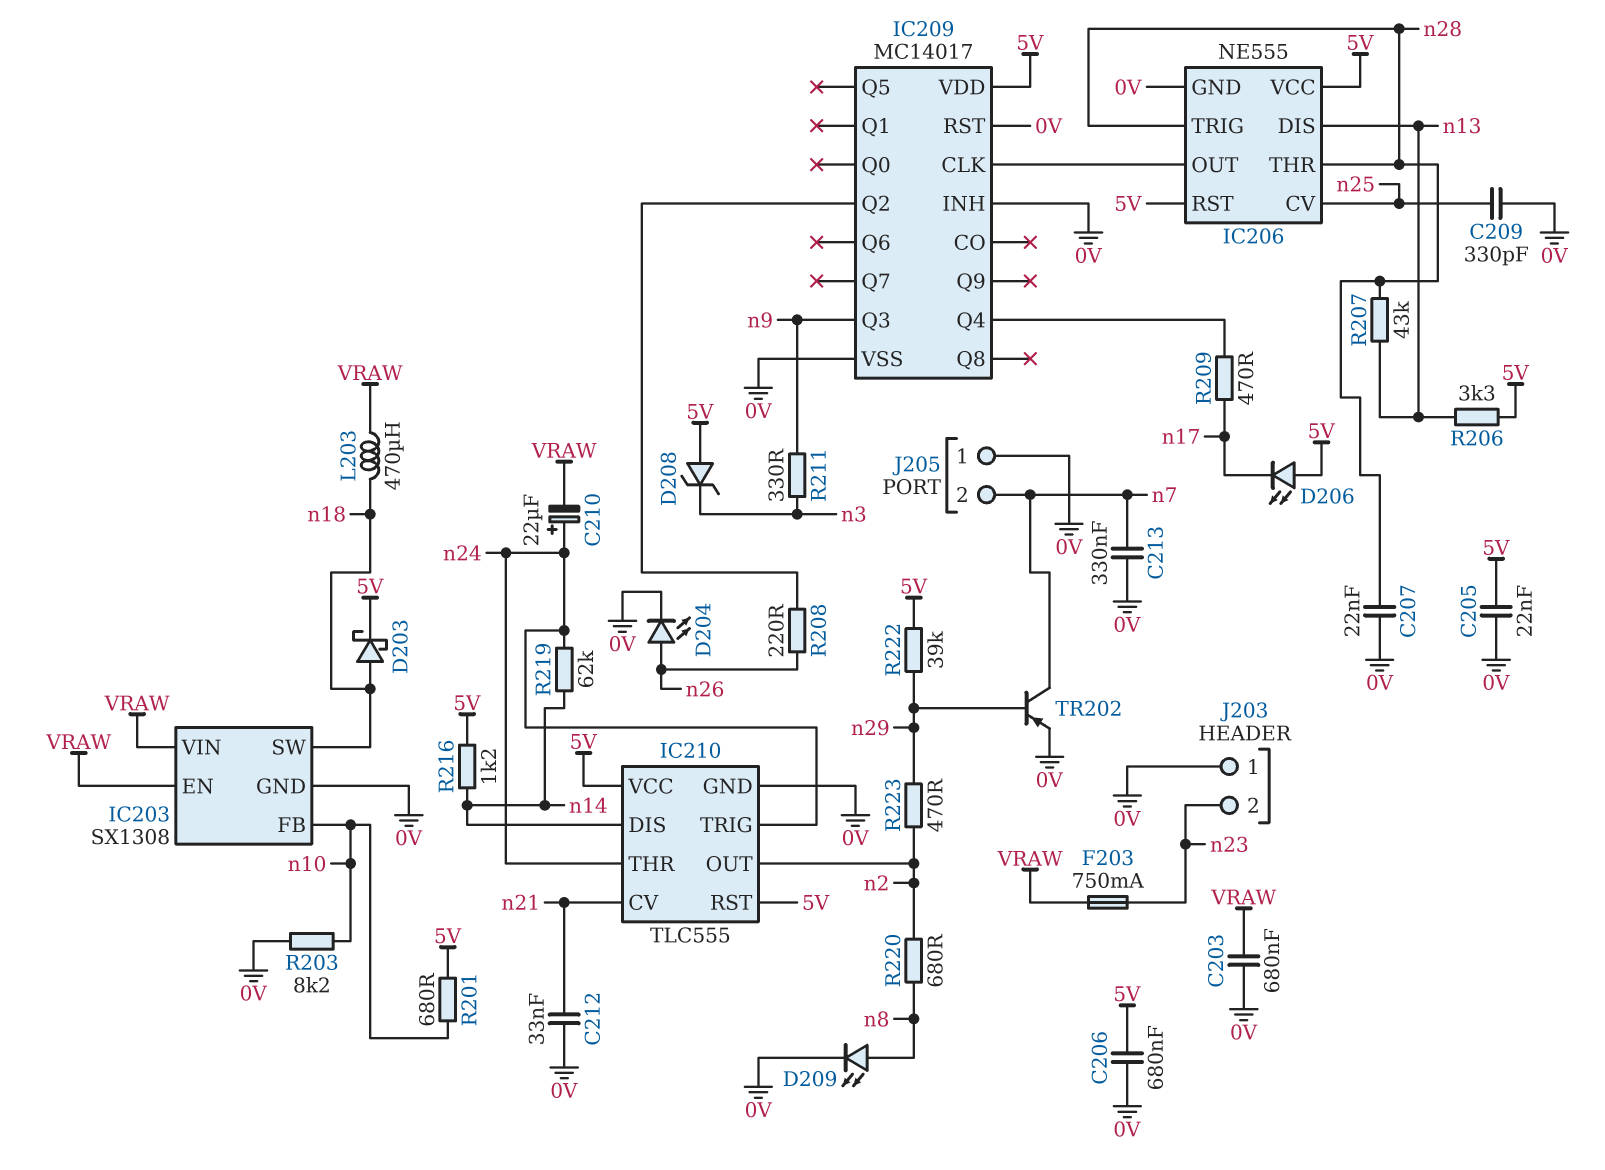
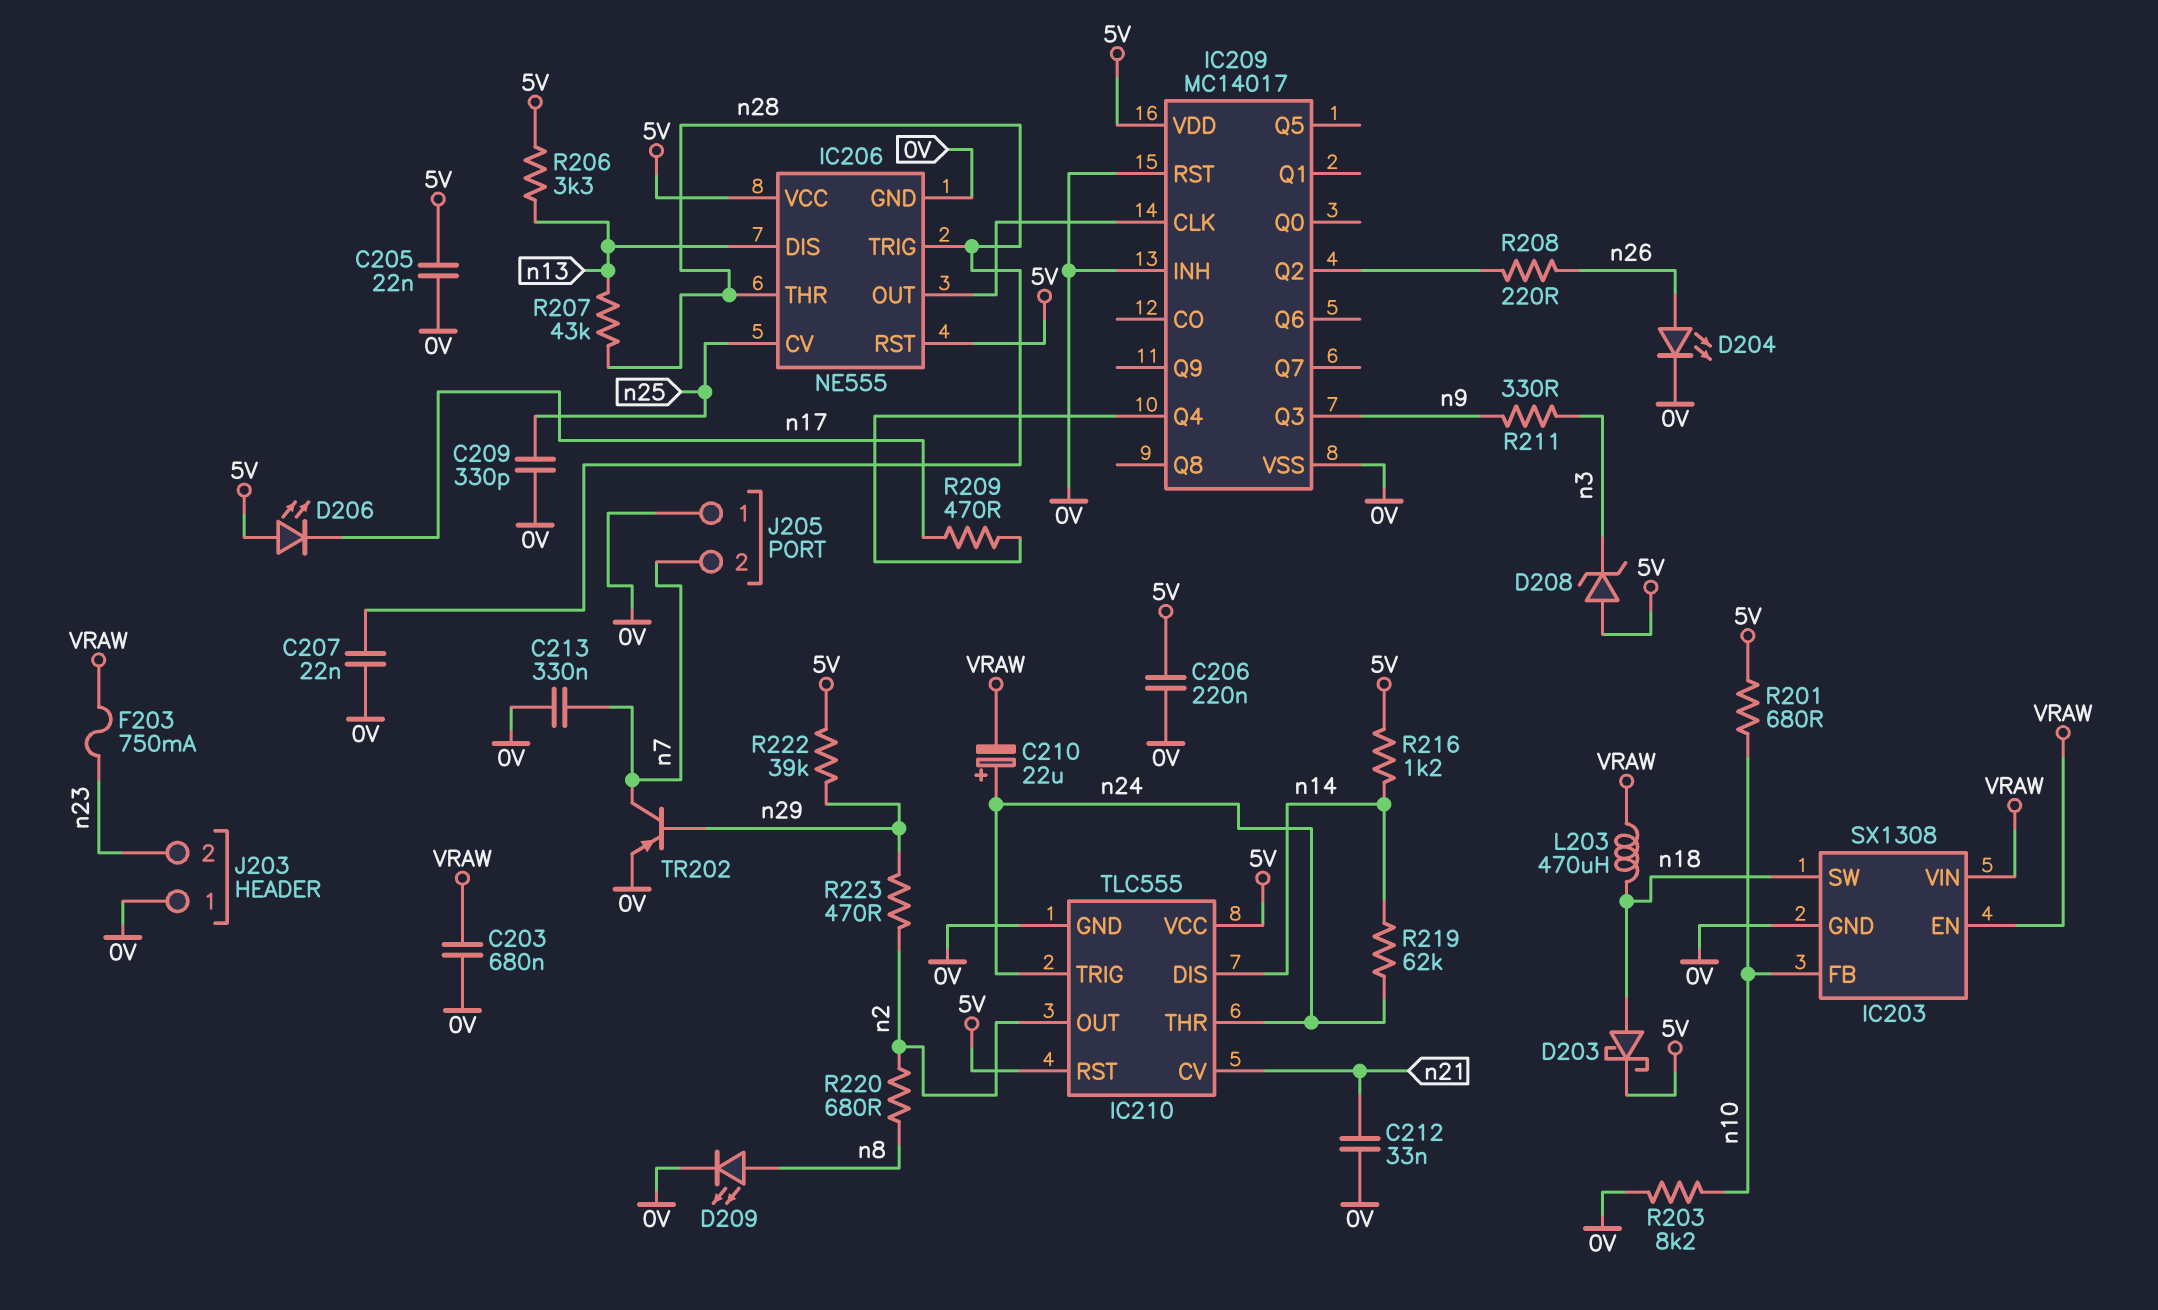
C206: 680nF (0V, 5V) -> 220nF (0V, 5V)

